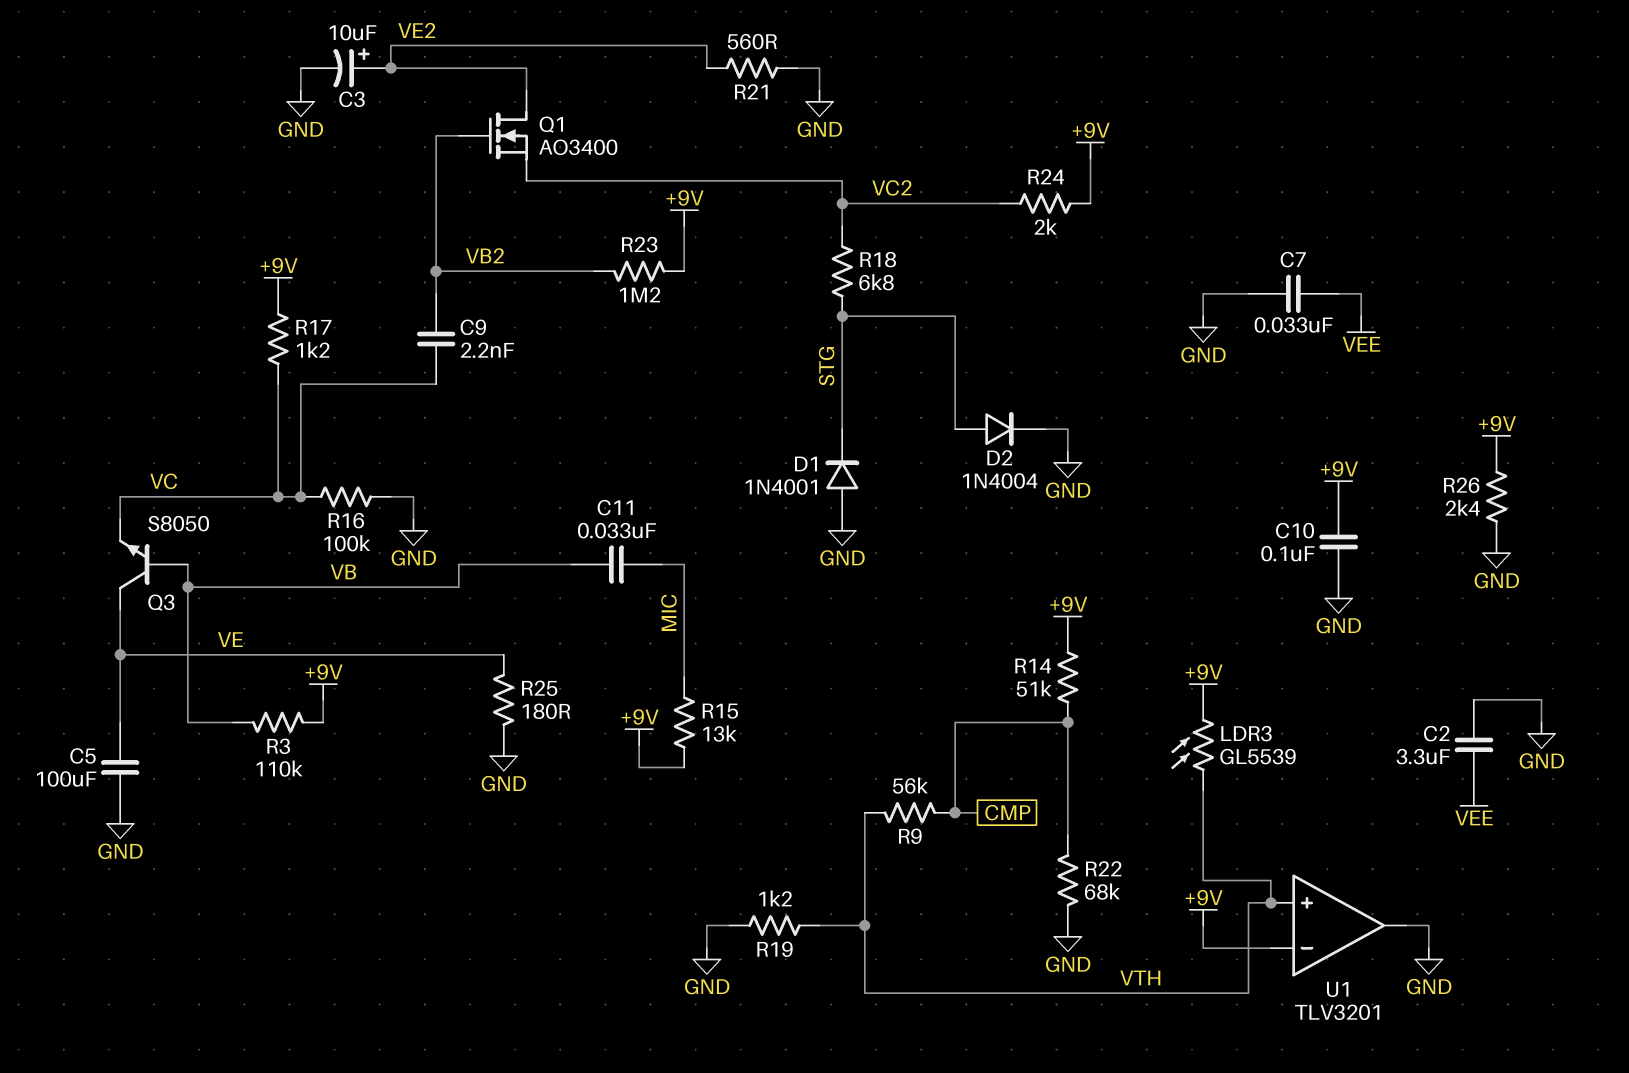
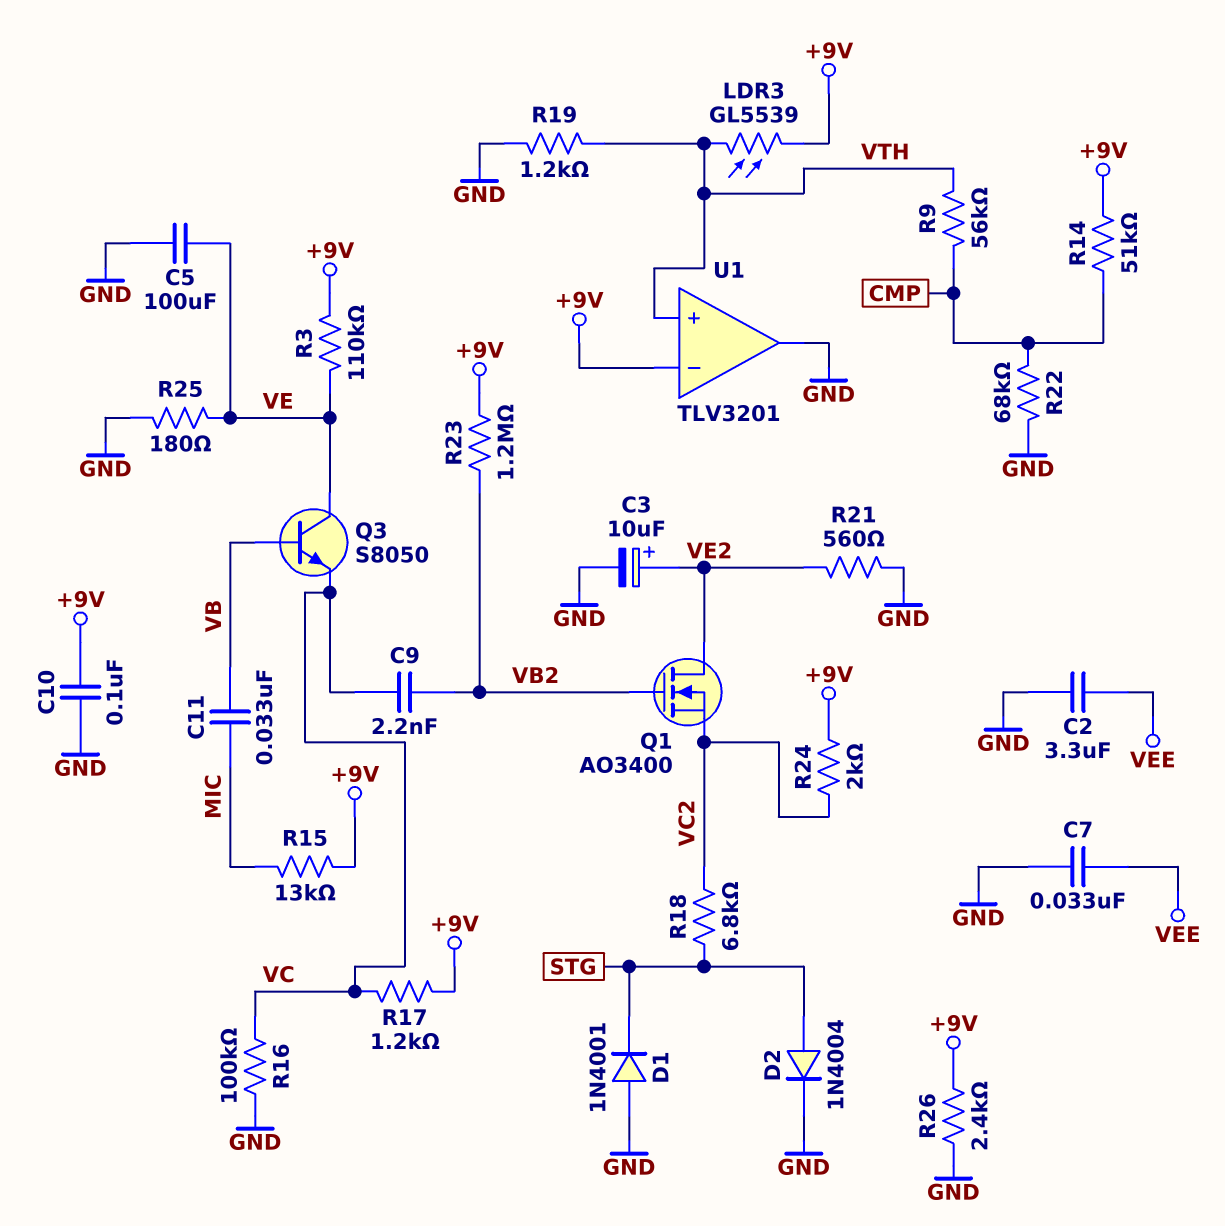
R3: 110k (+9V, VB) -> 110k (+9V, VE)

